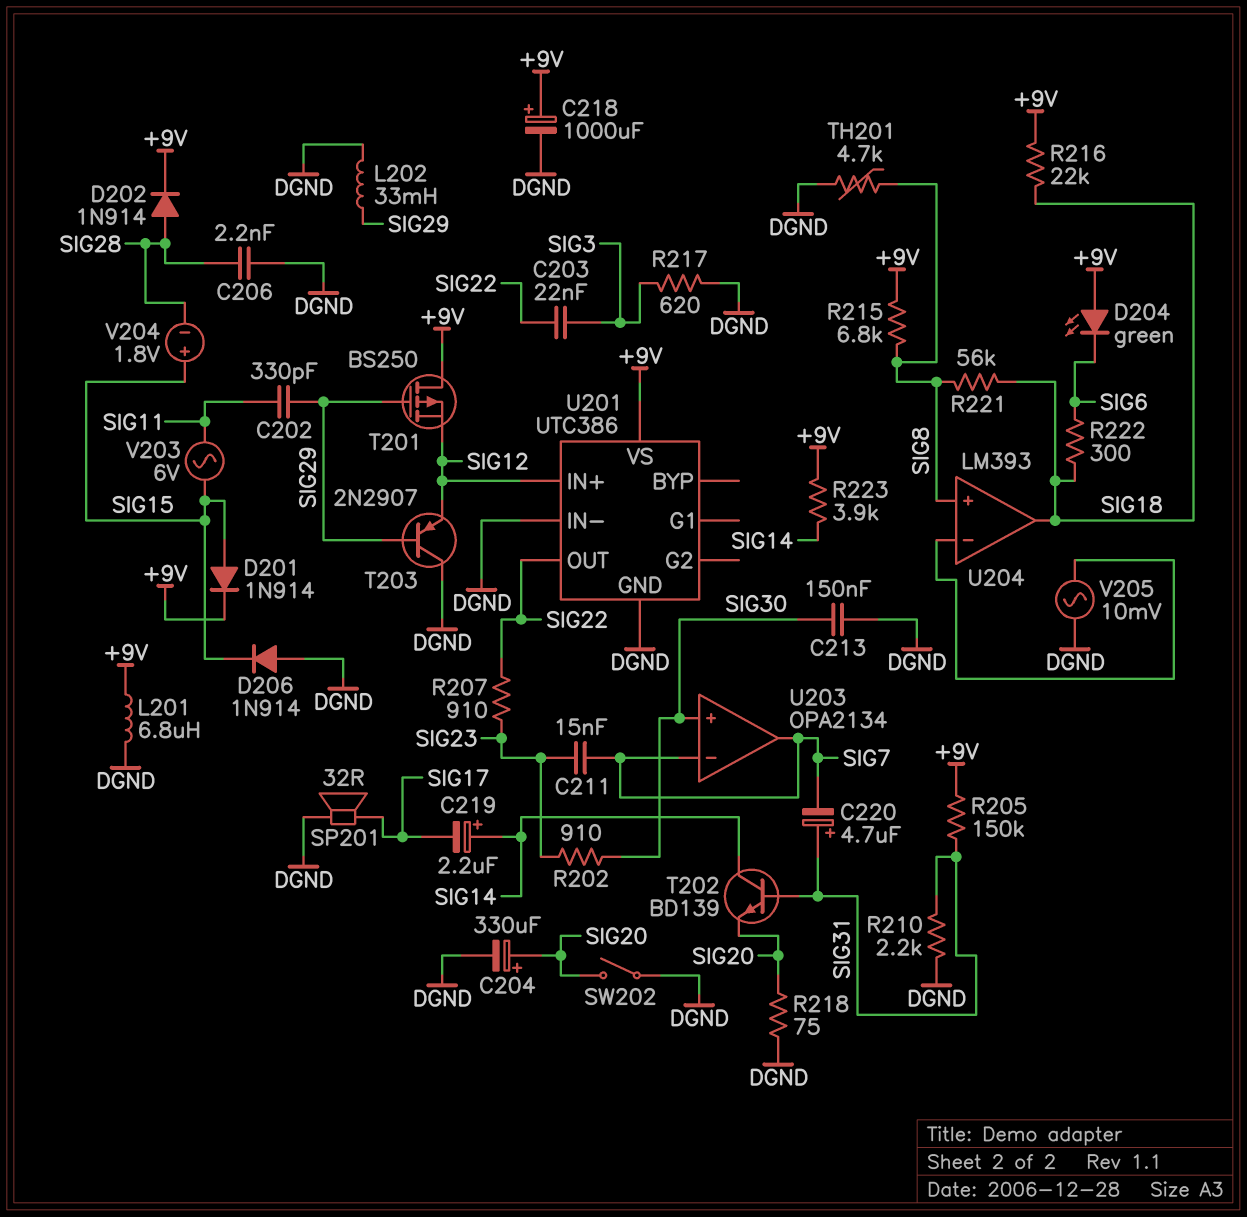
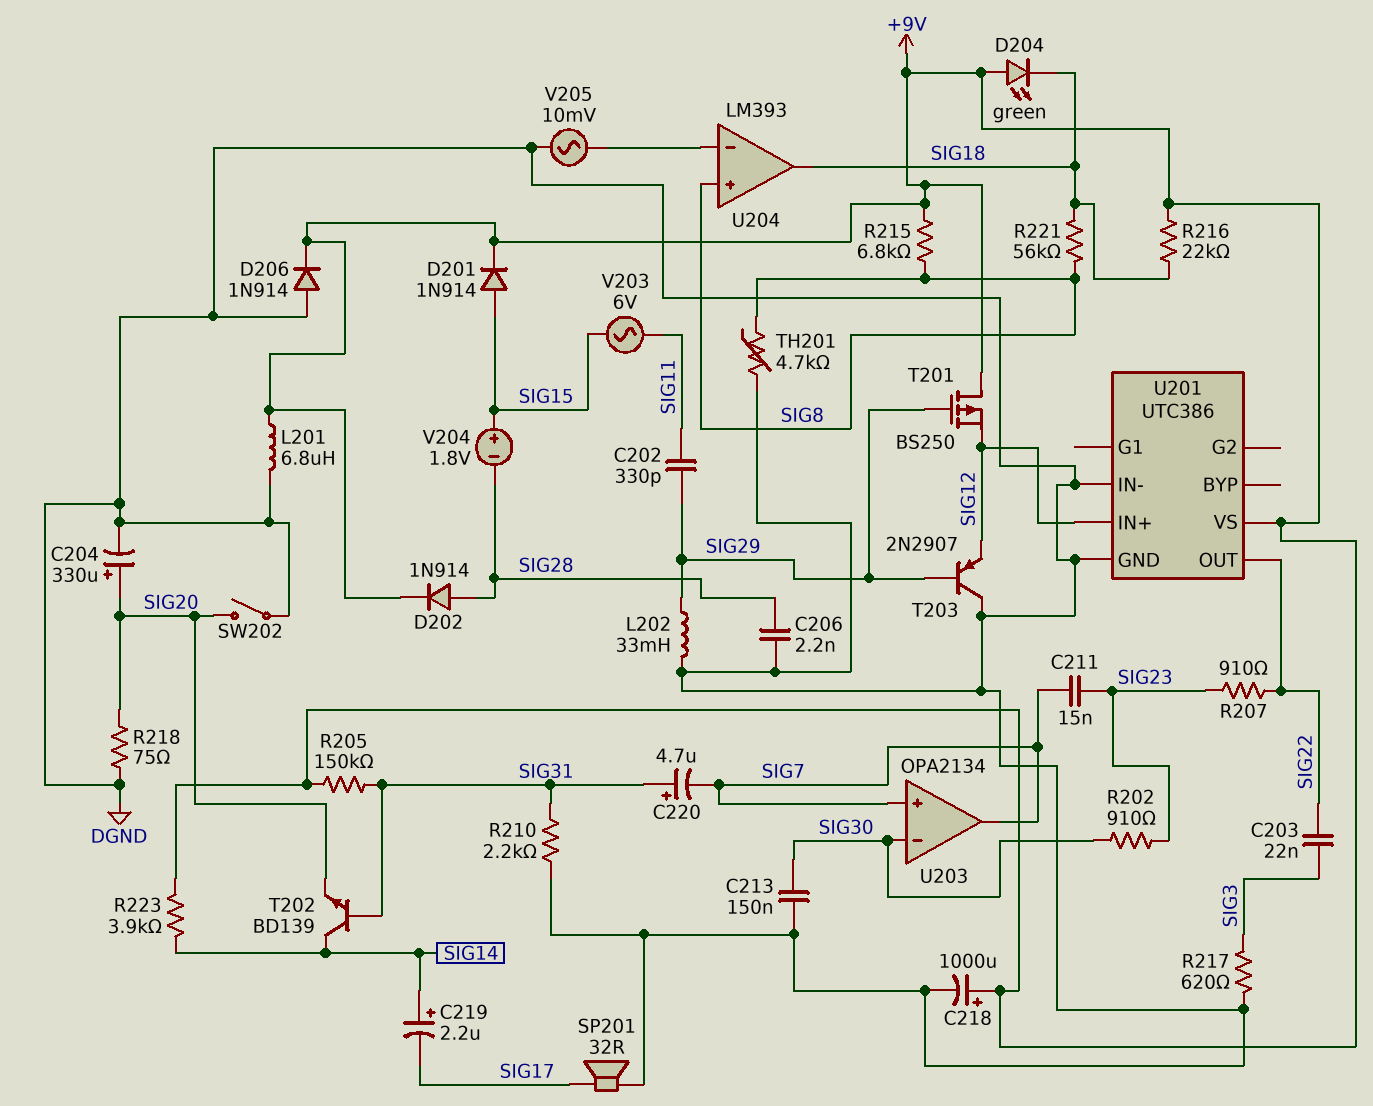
D204: LED green (A +9V, K SIG6) -> LED green (A +9V, K SIG18)
D206: diode 1N914 (A DGND, K SIG15) -> diode 1N914 (A DGND, K +9V)
R222: 300 (SIG6, SIG18) -> none
U203 pin in+: SIG30 -> SIG7
U203 pin in-: SIG7 -> SIG30

